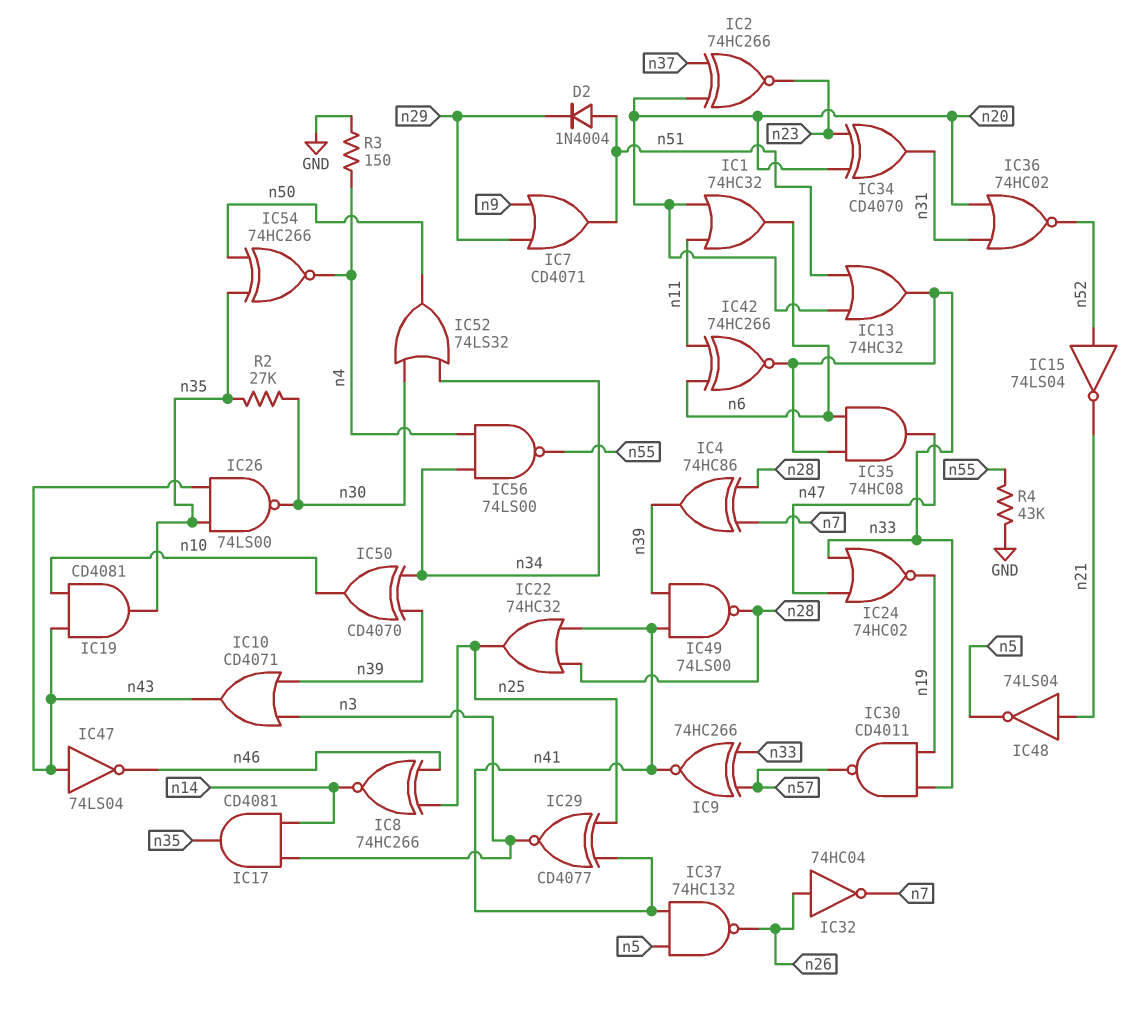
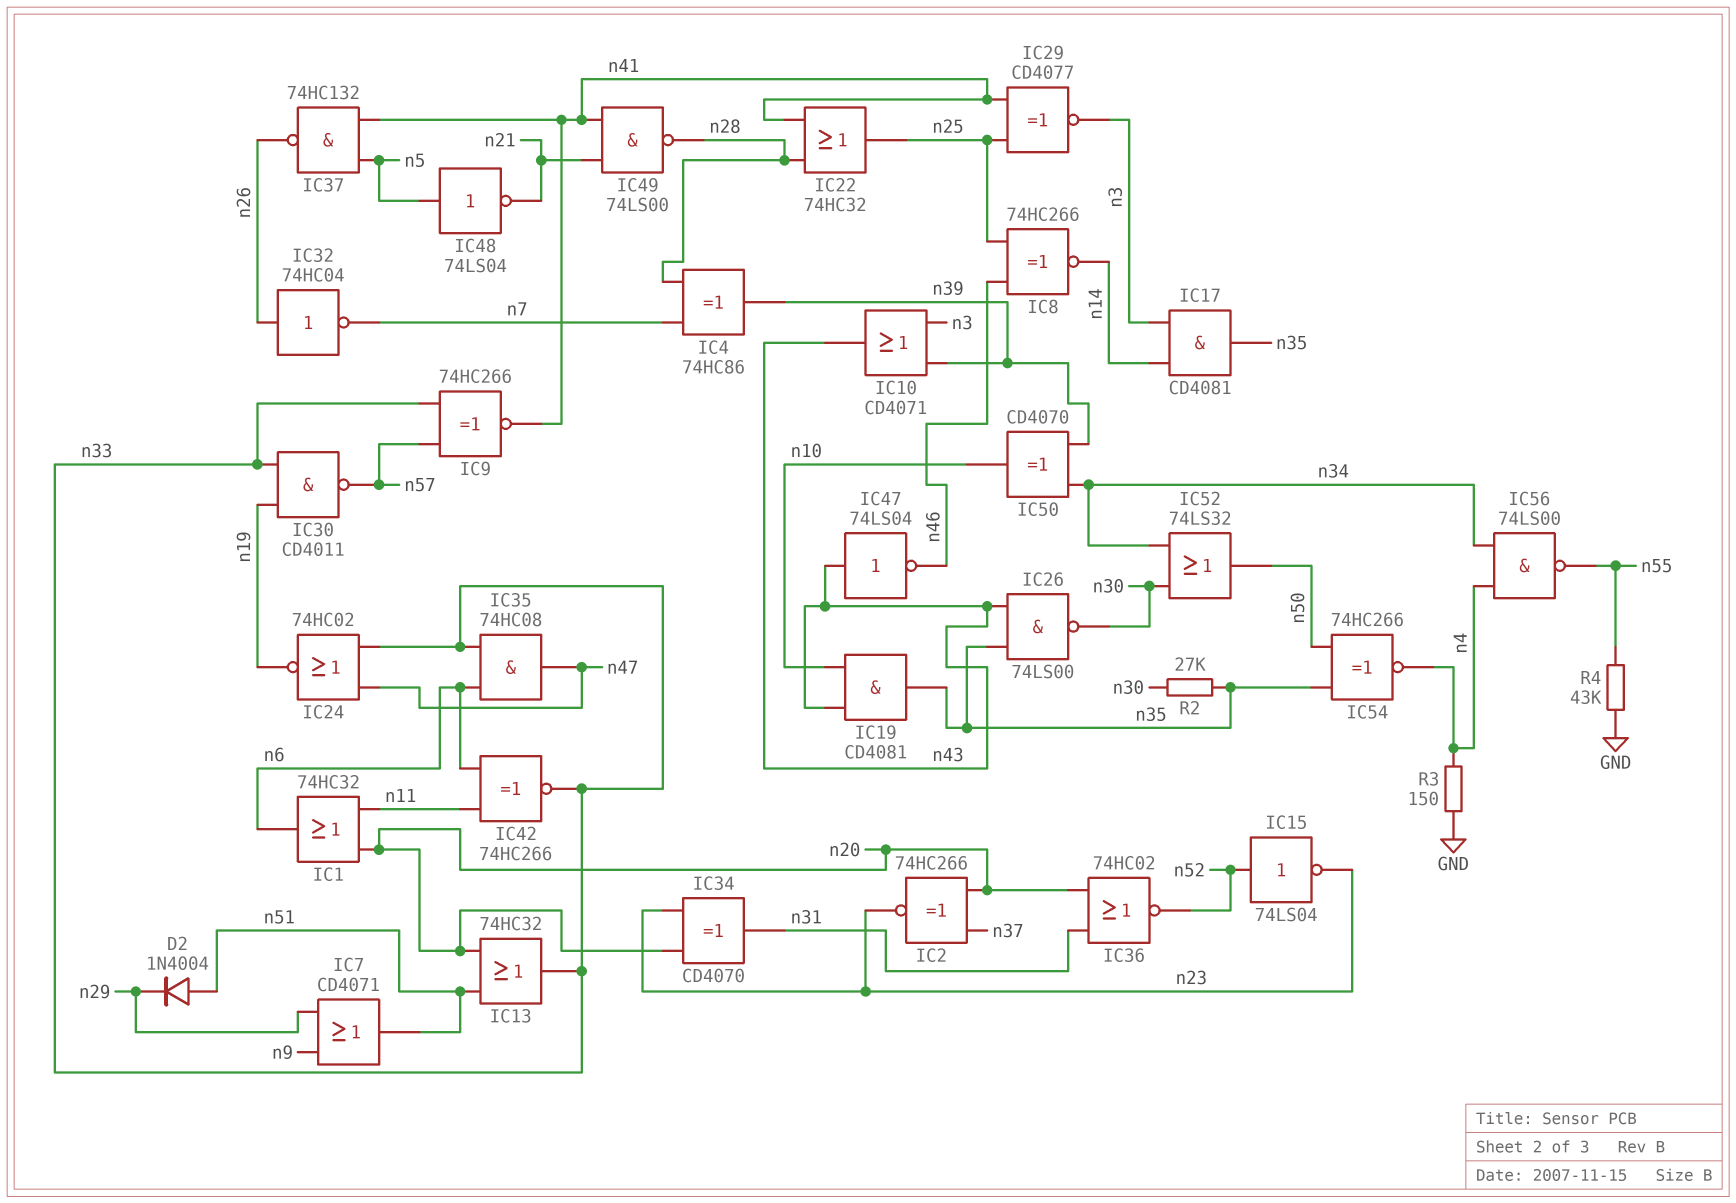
IC15: NOT 74LS04 (in n52, out n21) -> NOT 74LS04 (in n52, out n23)
IC48: NOT 74LS04 (in n21, out n5) -> NOT 74LS04 (in n5, out n21)
IC49: NAND 74LS00 (in n39, in n41, out n28) -> NAND 74LS00 (in n21, in n41, out n28)

